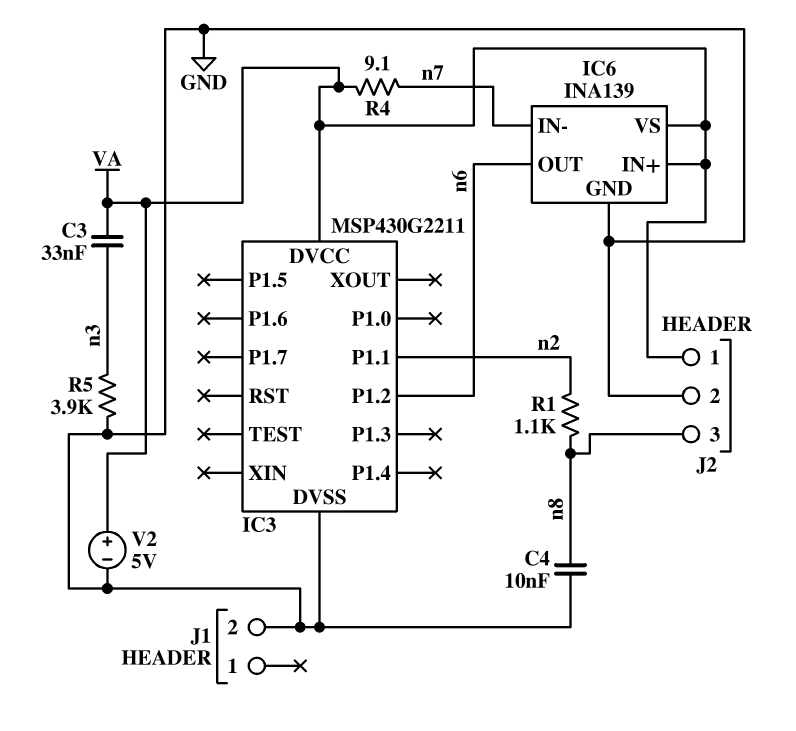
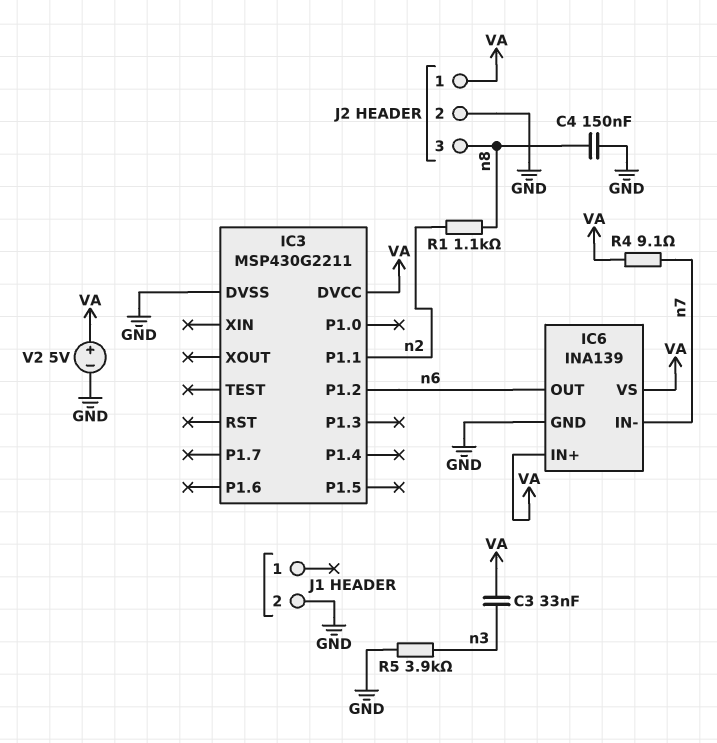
C4: 10nF (GND, n8) -> 150nF (GND, n8)

